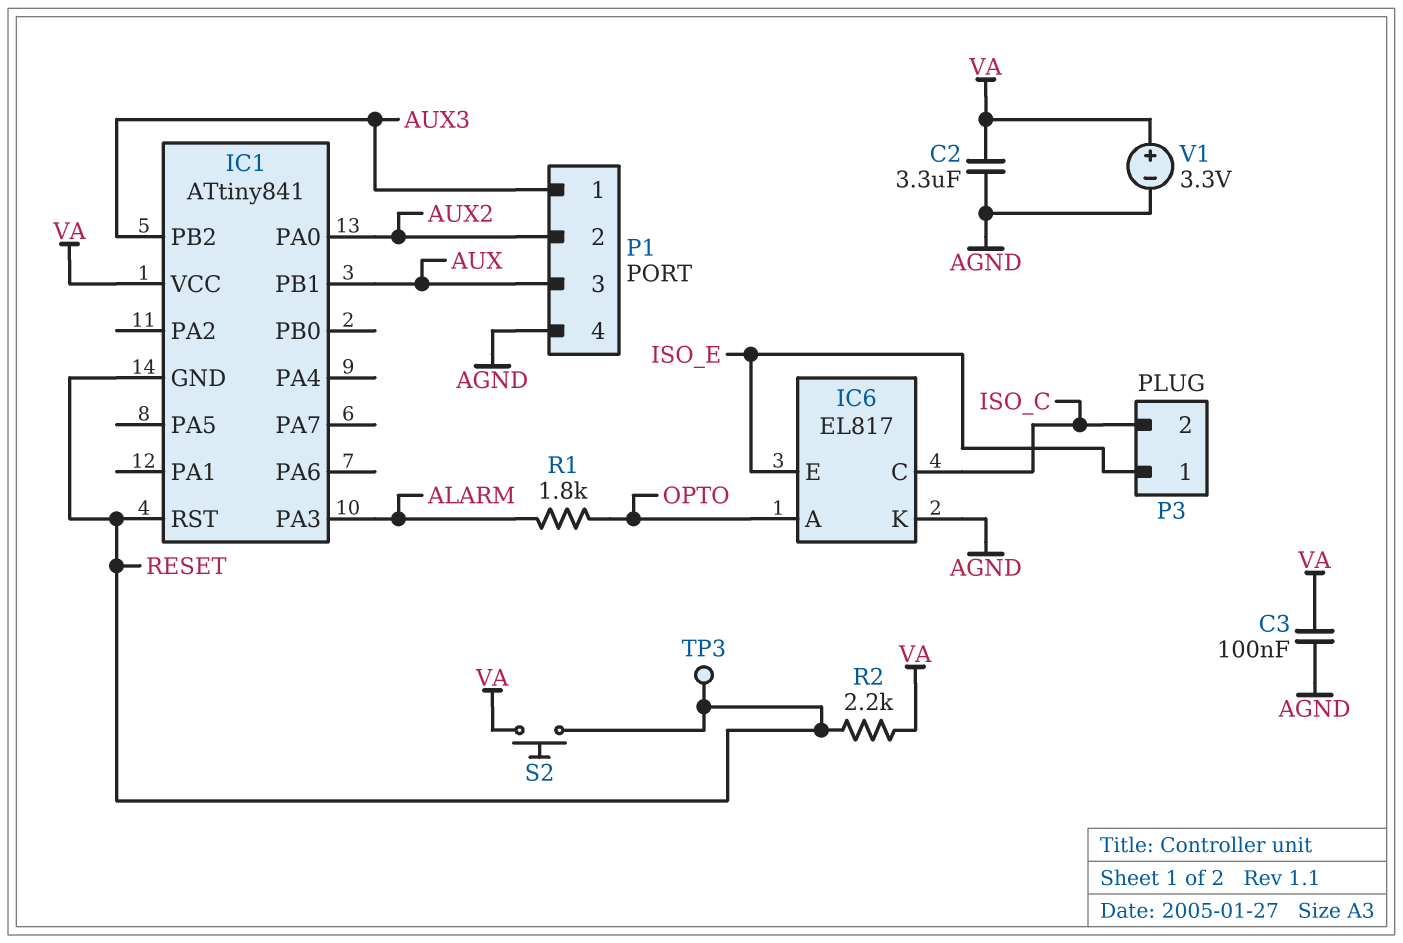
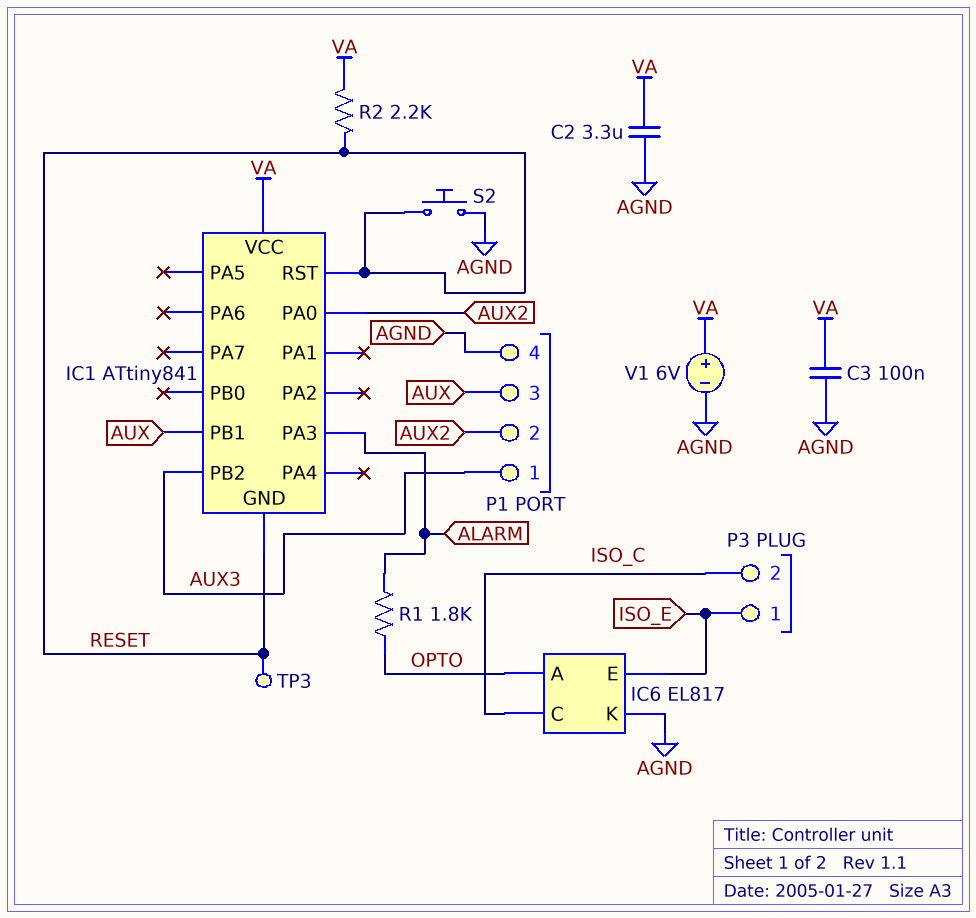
S2: button (RESET, VA) -> button (AGND, RESET)
V1: 3.3V (plus VA, minus AGND) -> 6V (plus VA, minus AGND)

